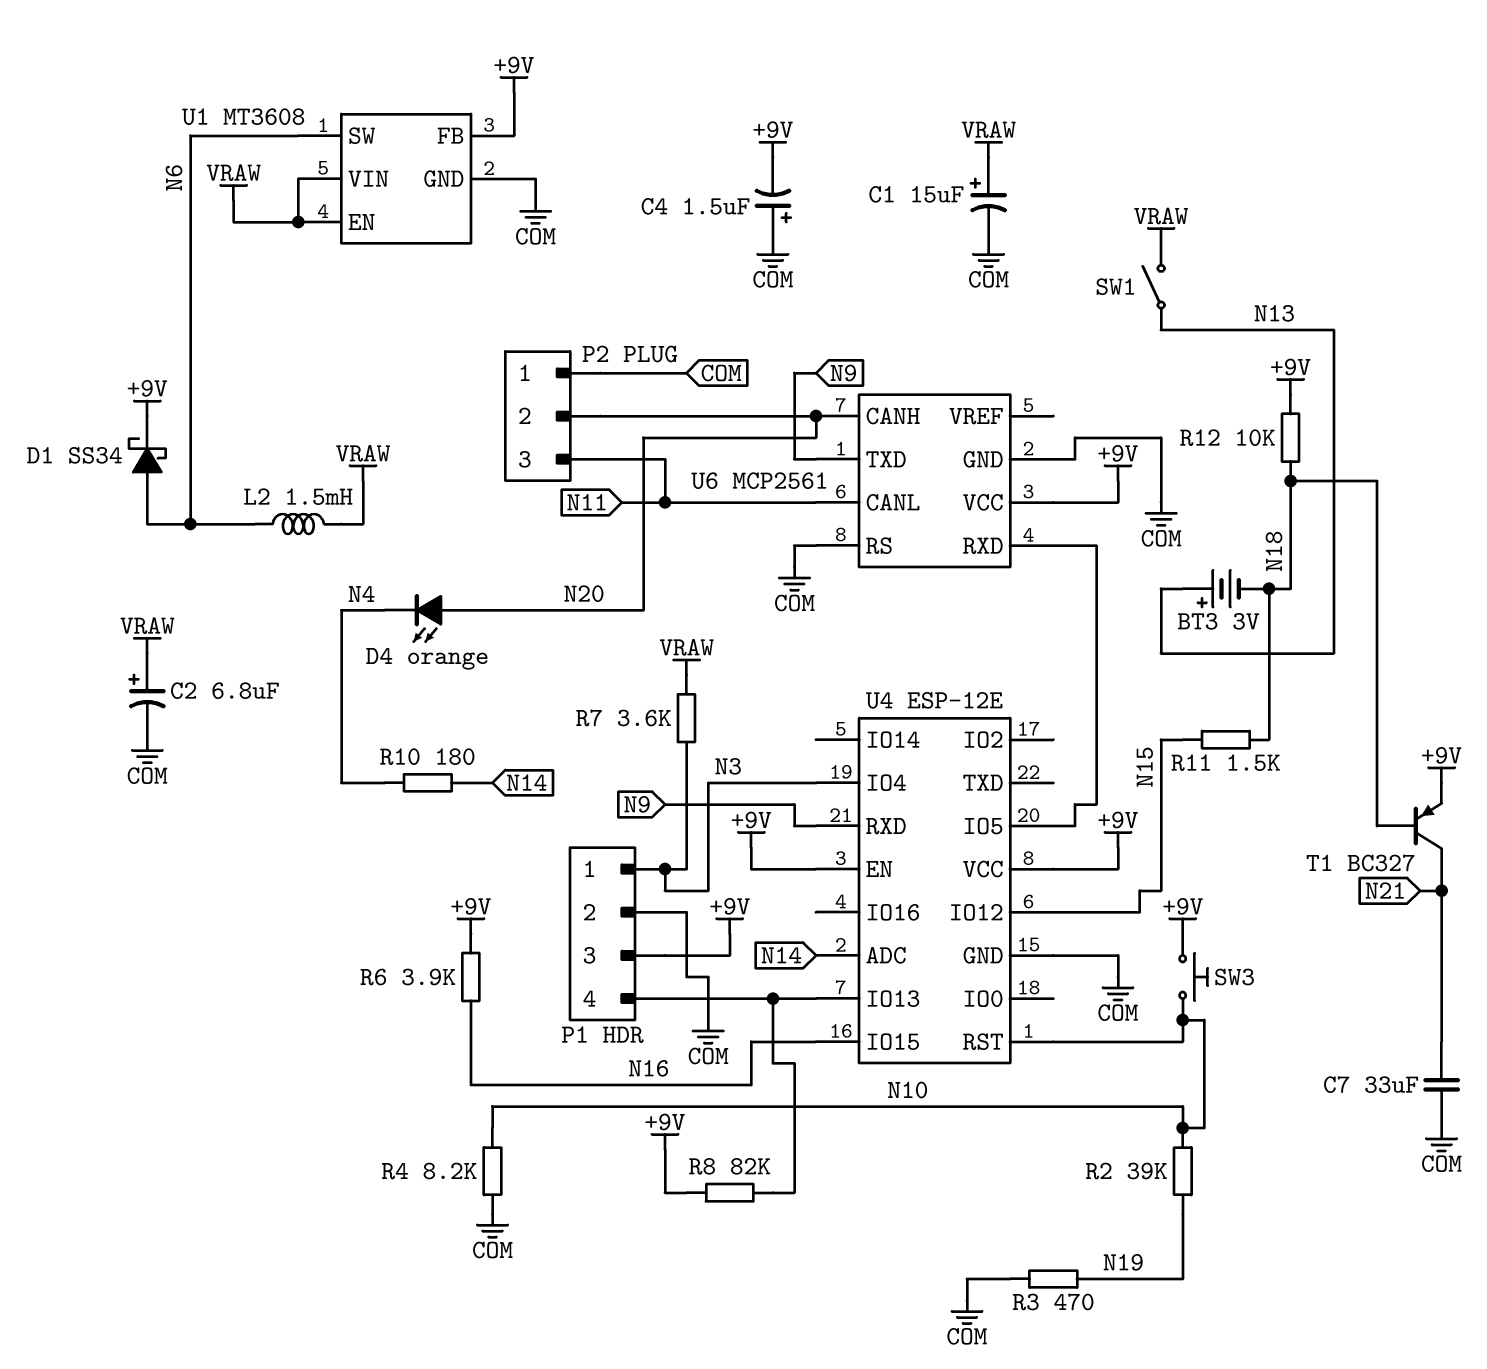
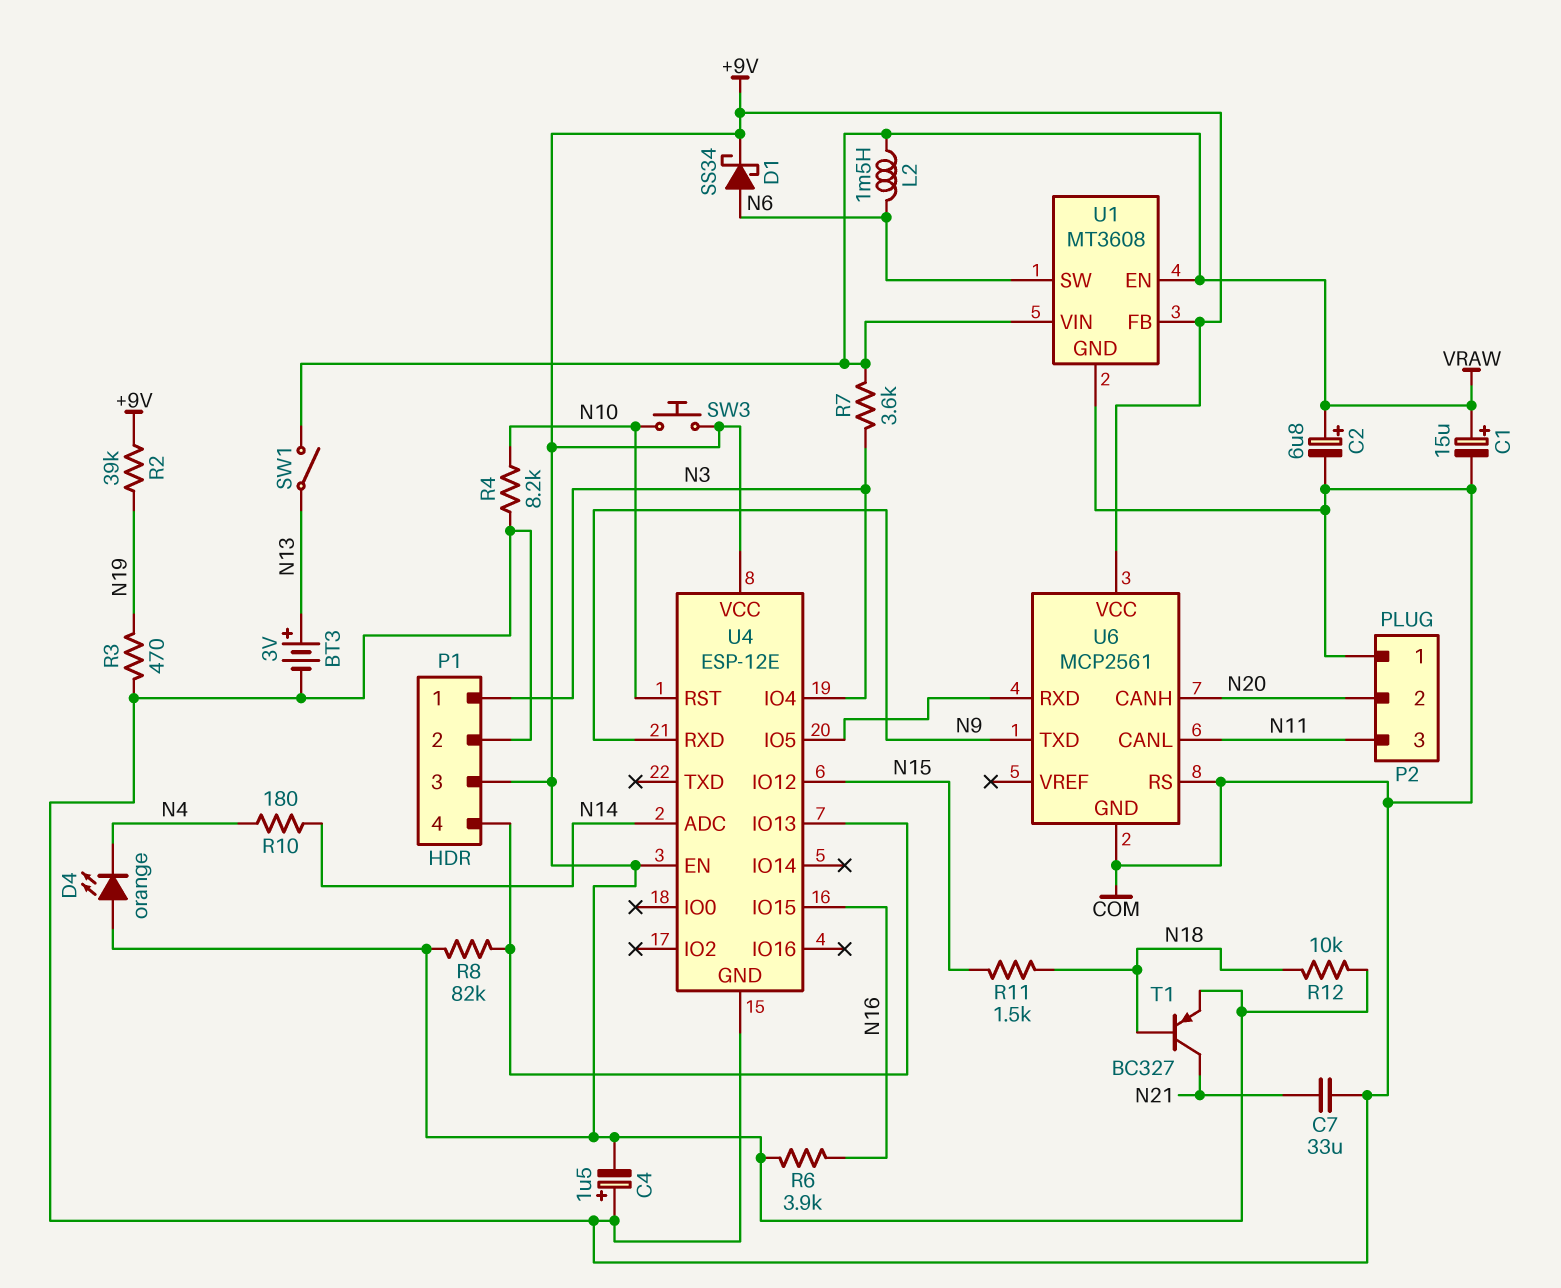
BT3: 3V (plus N13, minus N18) -> 3V (plus N13, minus COM)
D4: LED orange (A N20, K N4) -> LED orange (A +9V, K N4)
R2: 39k (N10, N19) -> 39k (+9V, N19)

